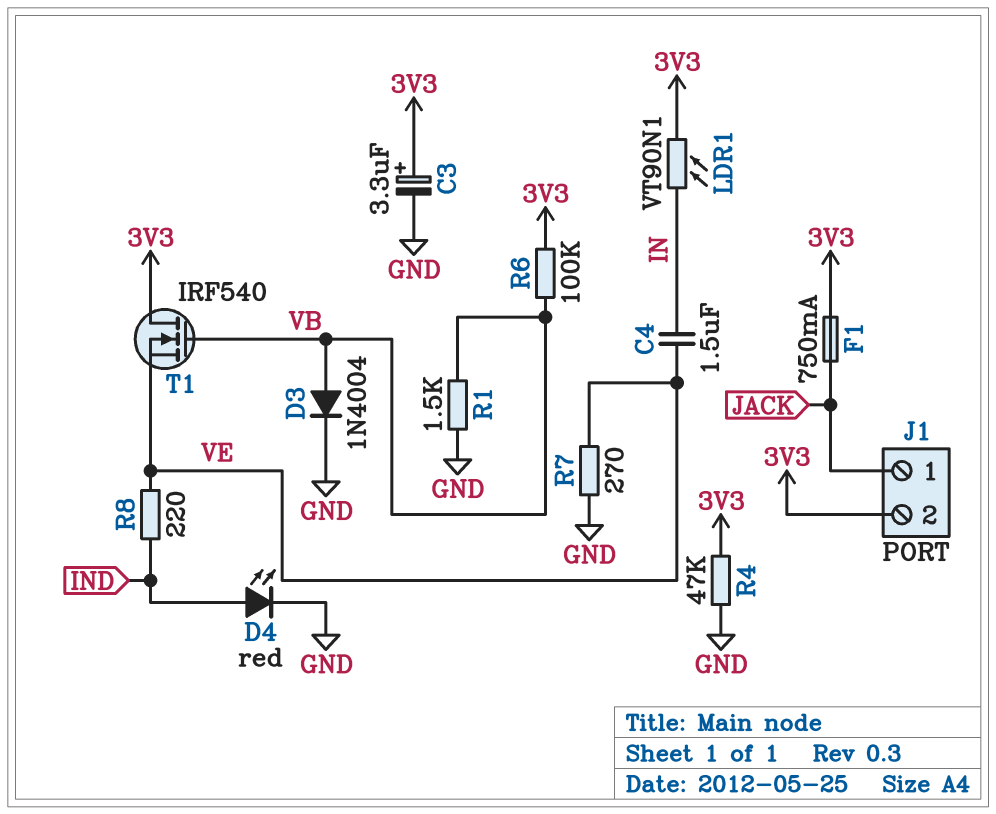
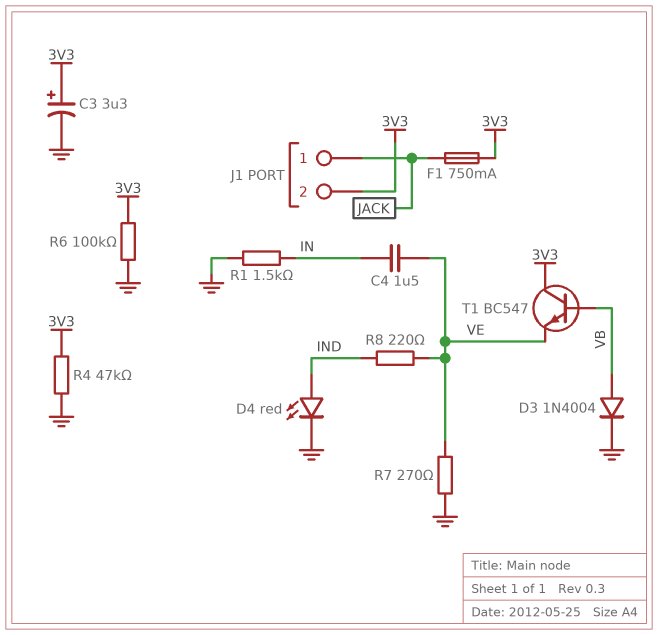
LDR1: VT90N1 (3V3, IN) -> none
R1: 1.5k (GND, VB) -> 1.5k (GND, IN)
R6: 100k (3V3, VB) -> 100k (3V3, GND)
T1: NMOS IRF540 (G VB, D 3V3, S VE) -> NPN BC547 (B VB, C 3V3, E VE)

